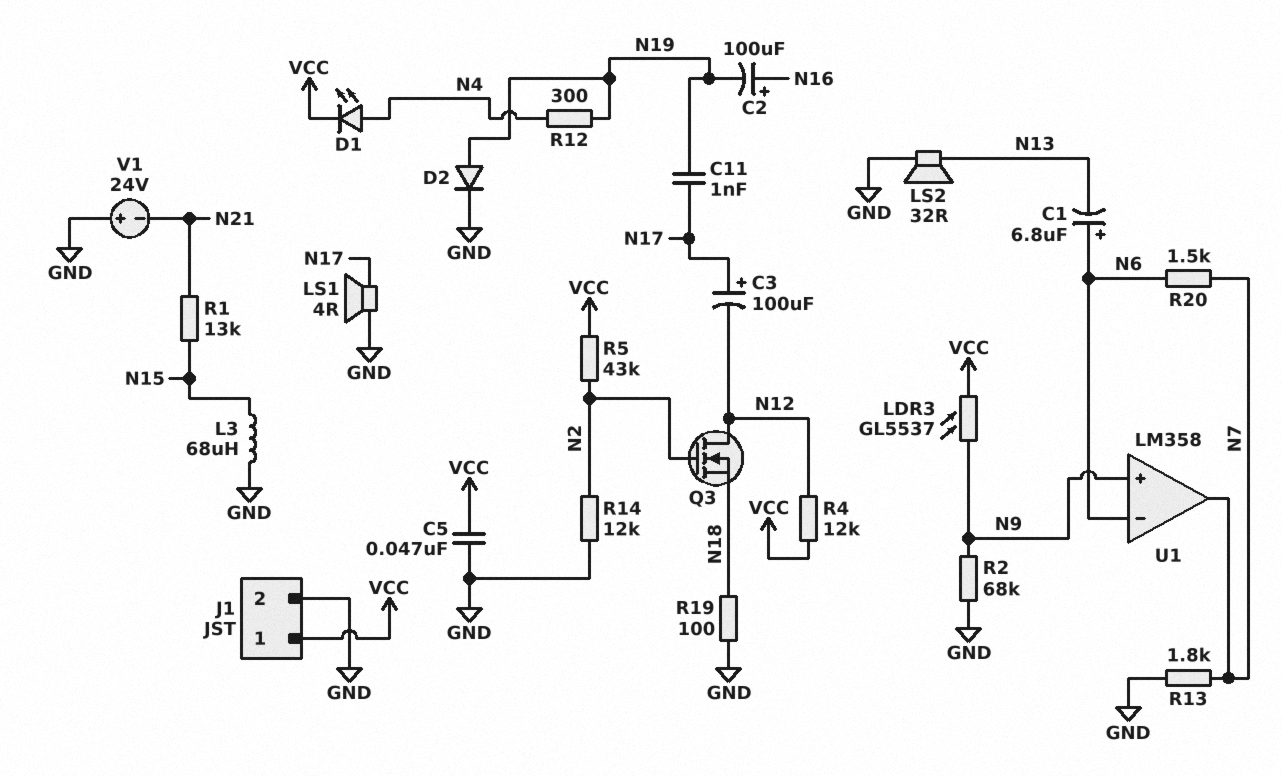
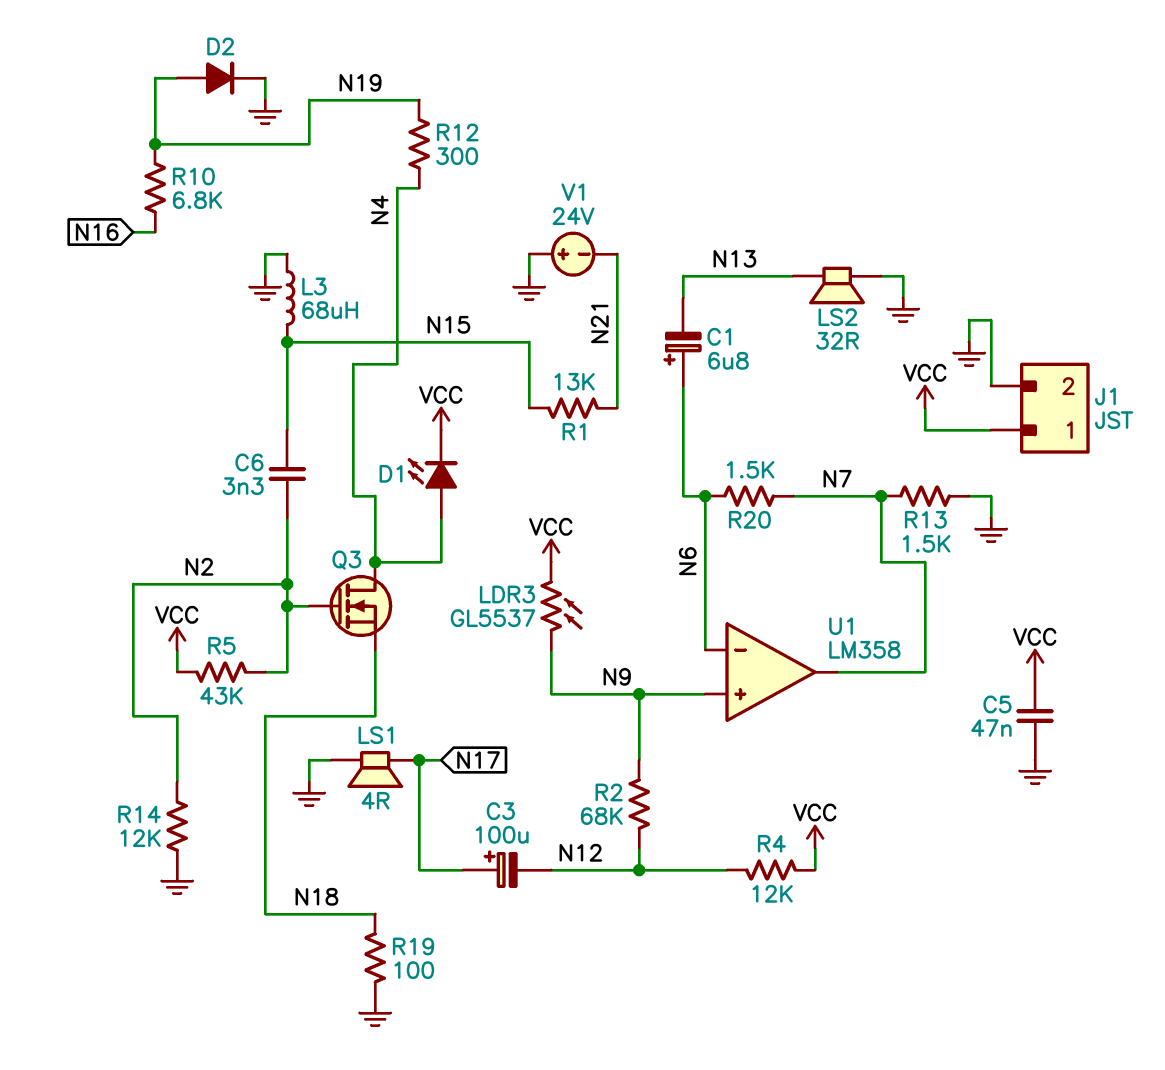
C2: 100uF (plus N16, minus N19) -> none
C6: none -> 3.3nF (N2, N15)
C11: 1nF (N17, N19) -> none
Q3: NMOS (G N2, D N12, S N18) -> NMOS (G N2, D N4, S N18)
R2: 68k (GND, N9) -> 68k (N9, N12)
R10: none -> 6.8k (N16, N19)
R13: 1.8k (GND, N7) -> 1.5k (GND, N7)

